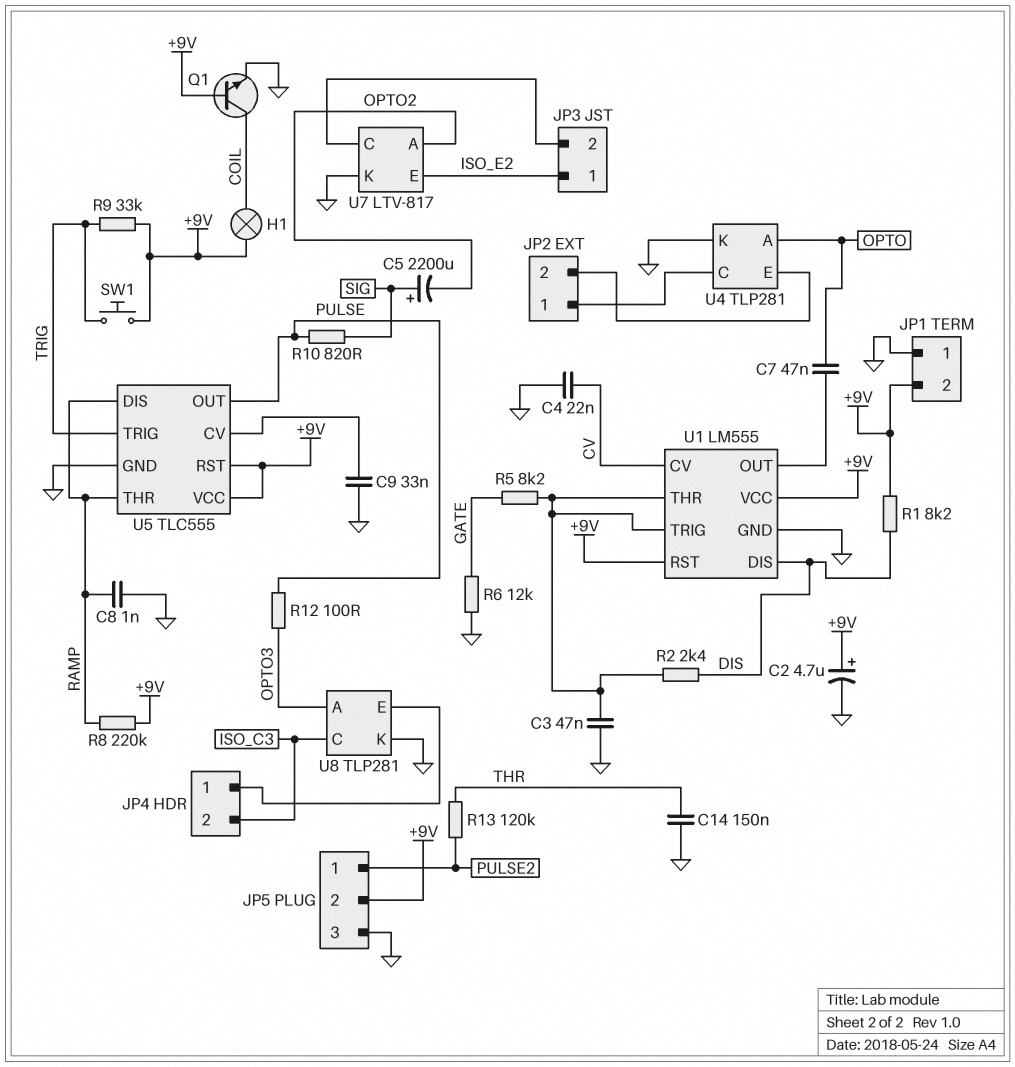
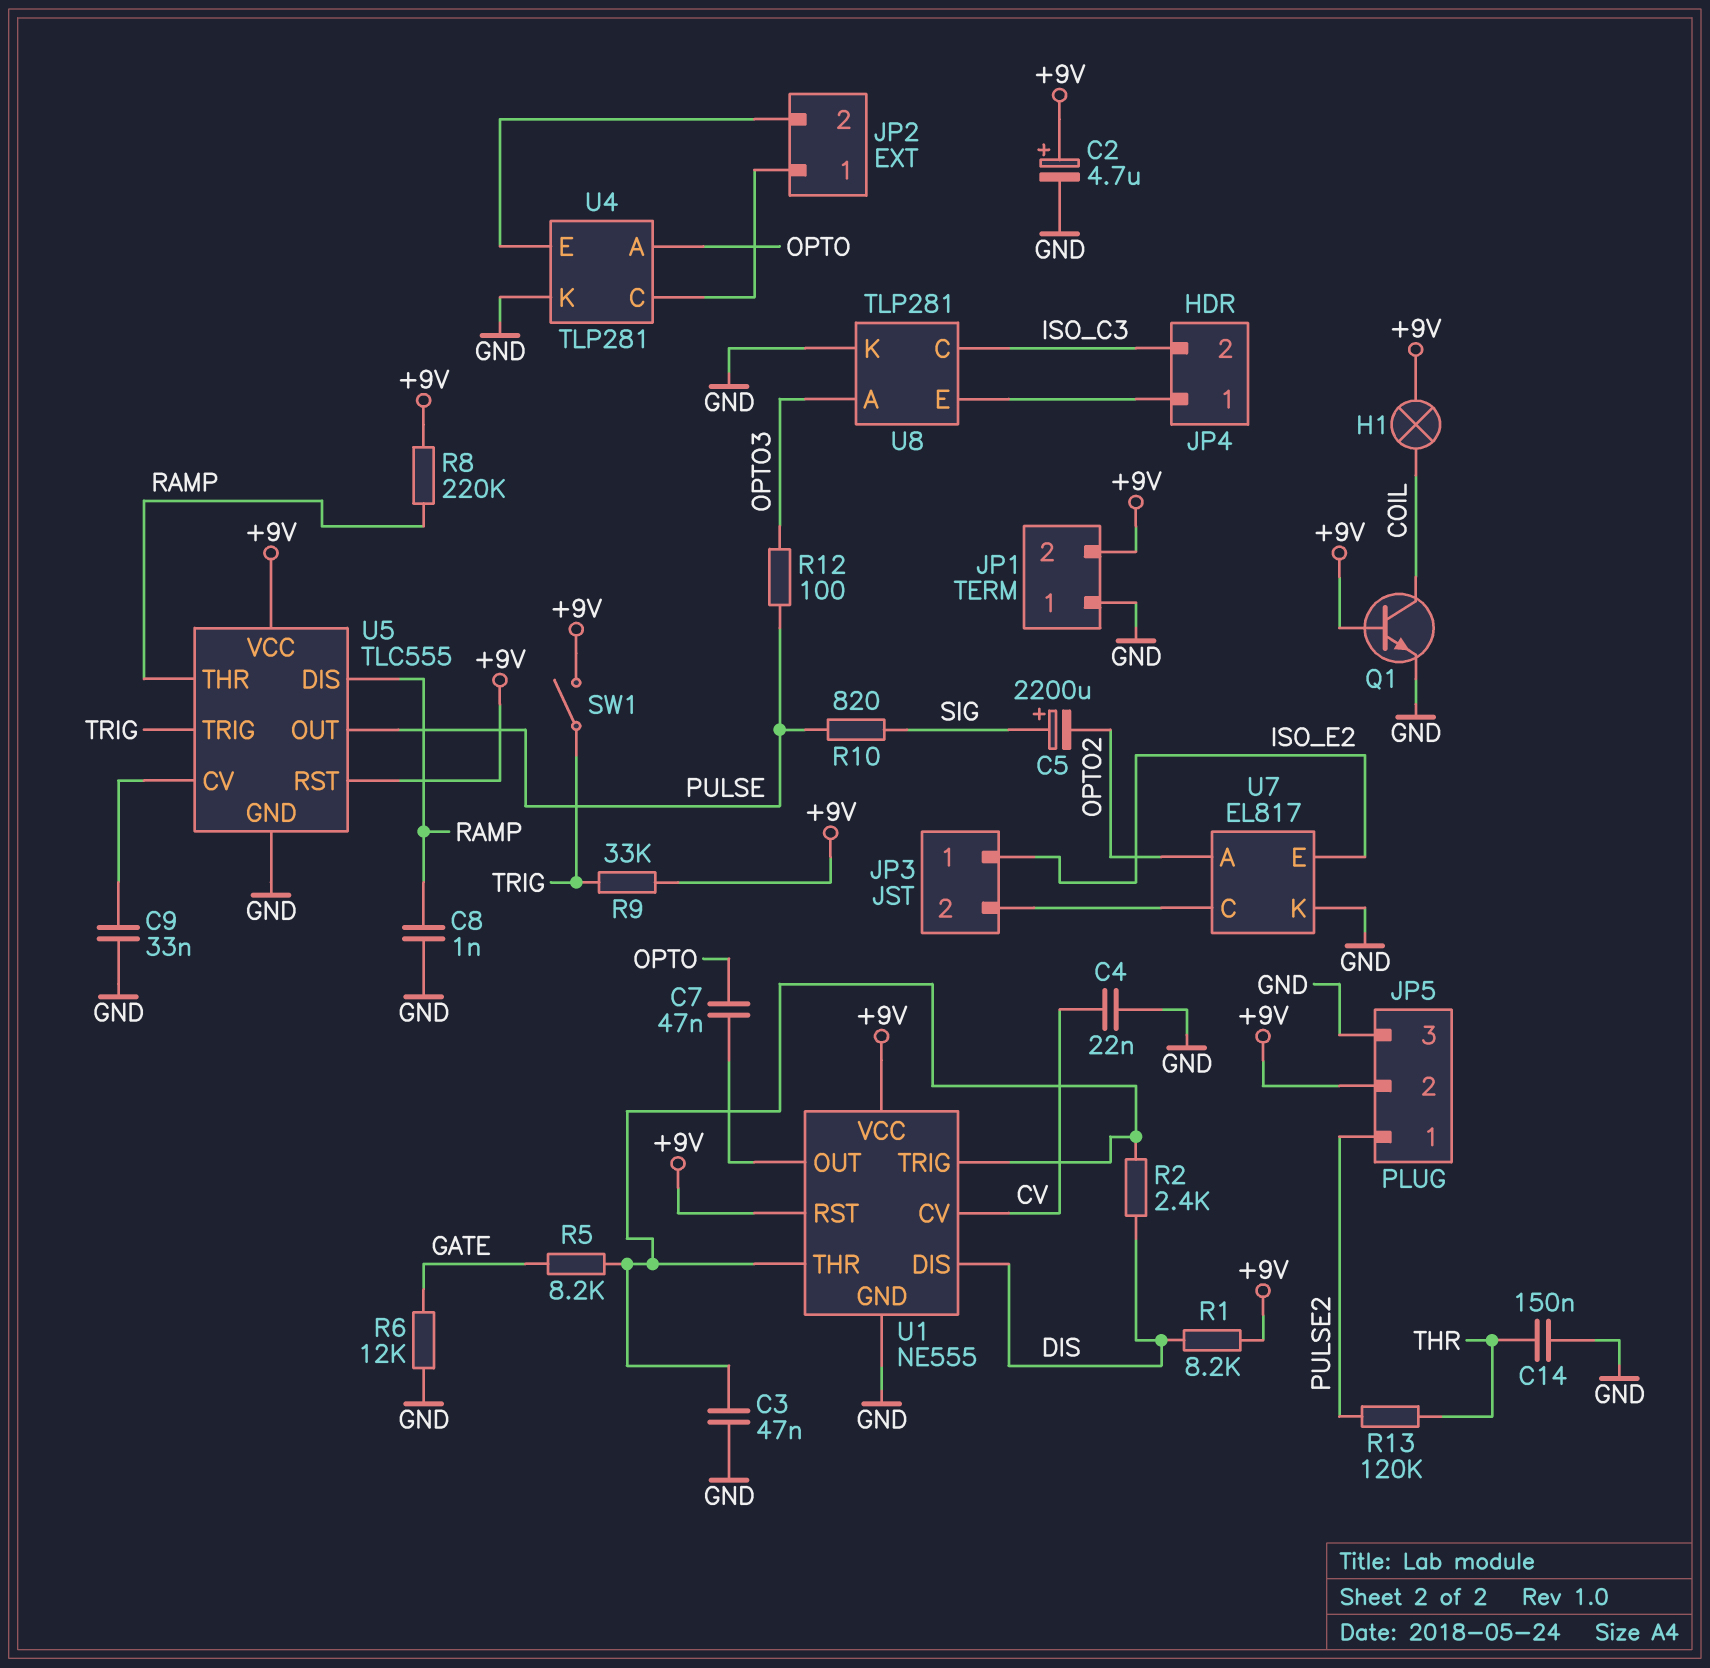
SW1: button (+9V, TRIG) -> switch (+9V, TRIG)
U1: LM555 -> NE555
U7: LTV-817 -> EL817

